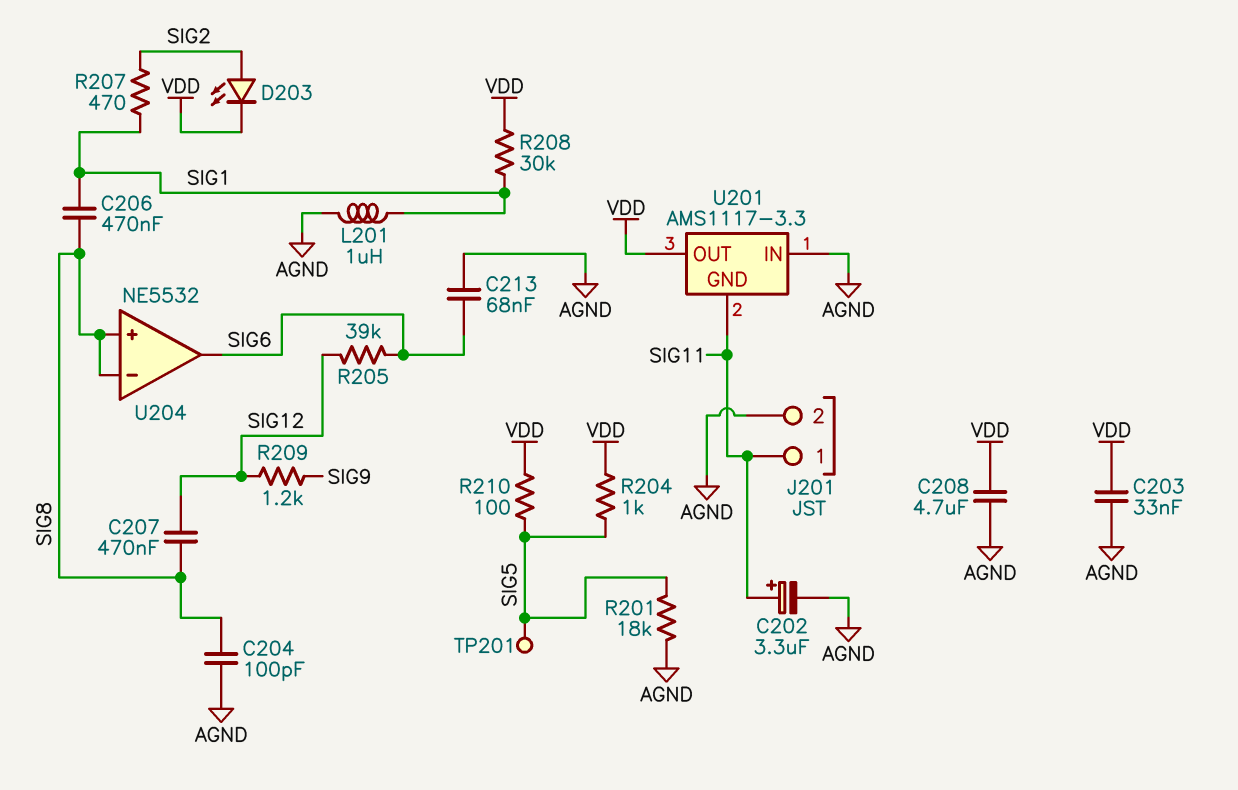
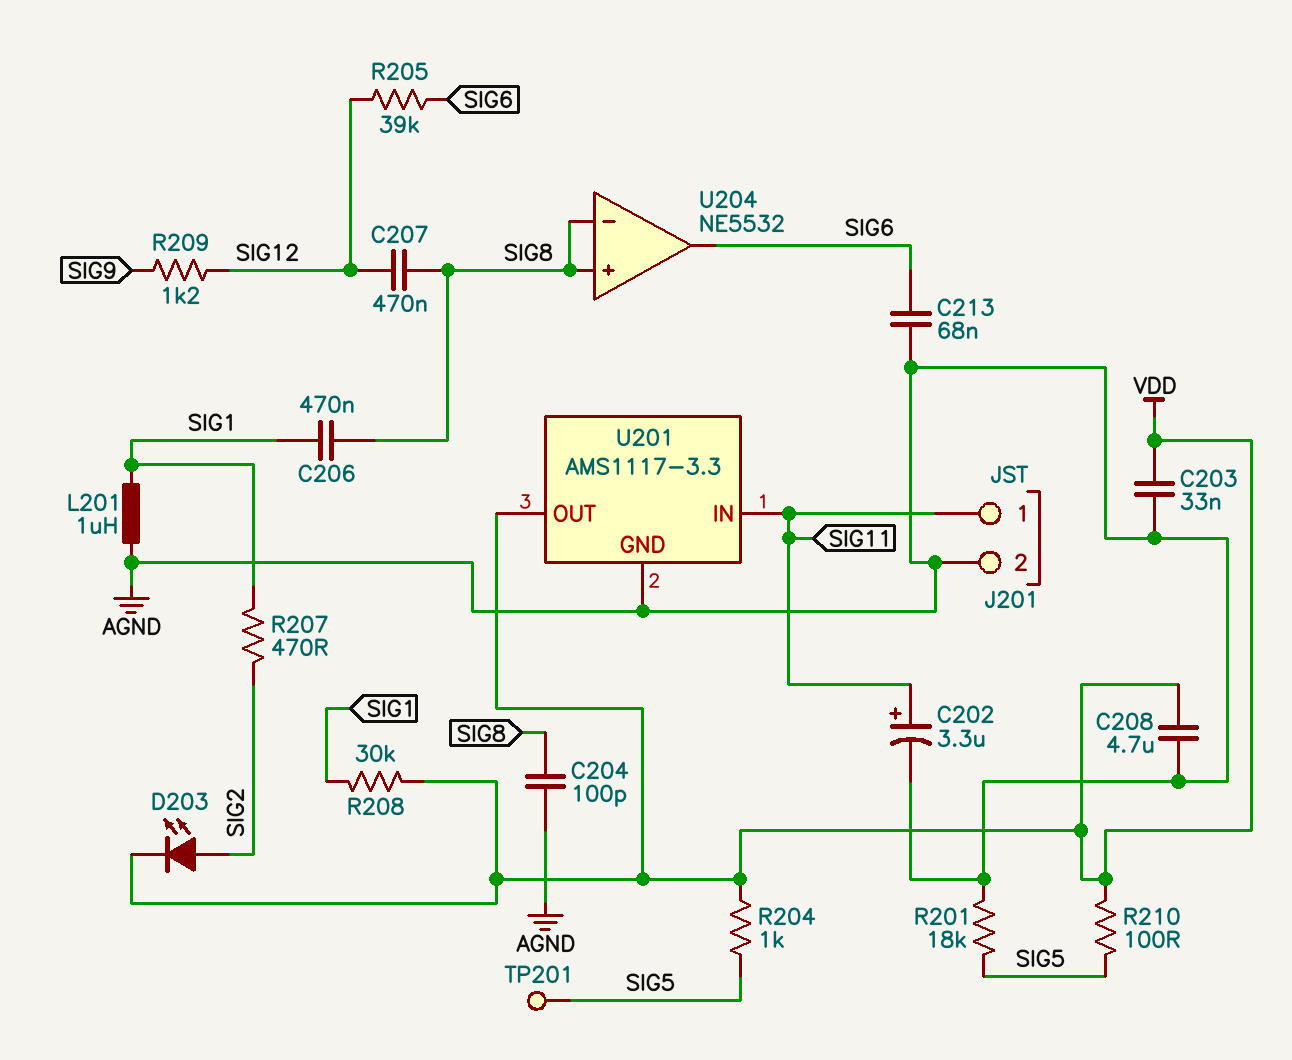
U201 pin GND: SIG11 -> AGND
U201 pin IN: AGND -> SIG11

